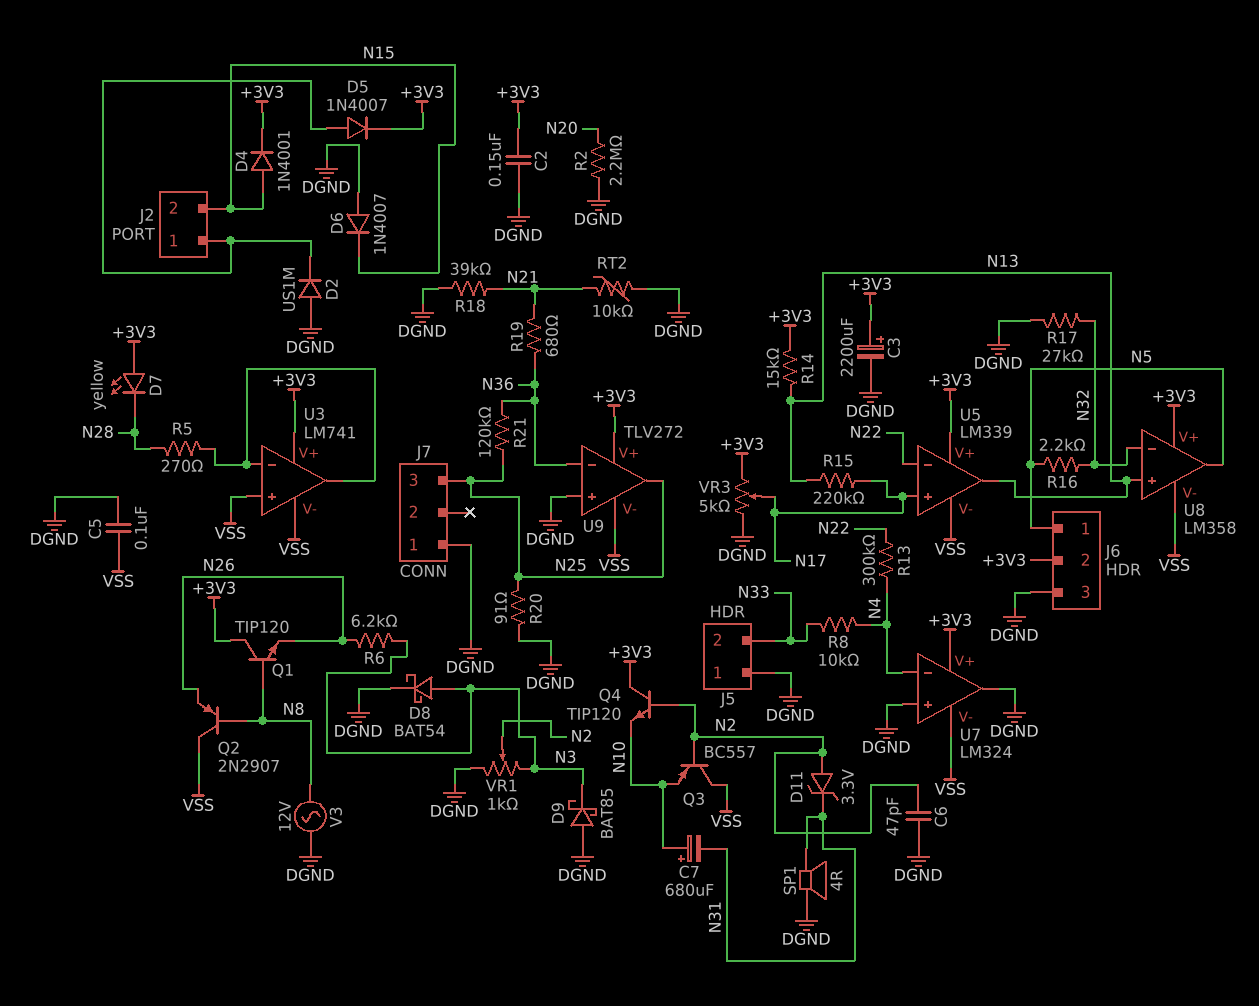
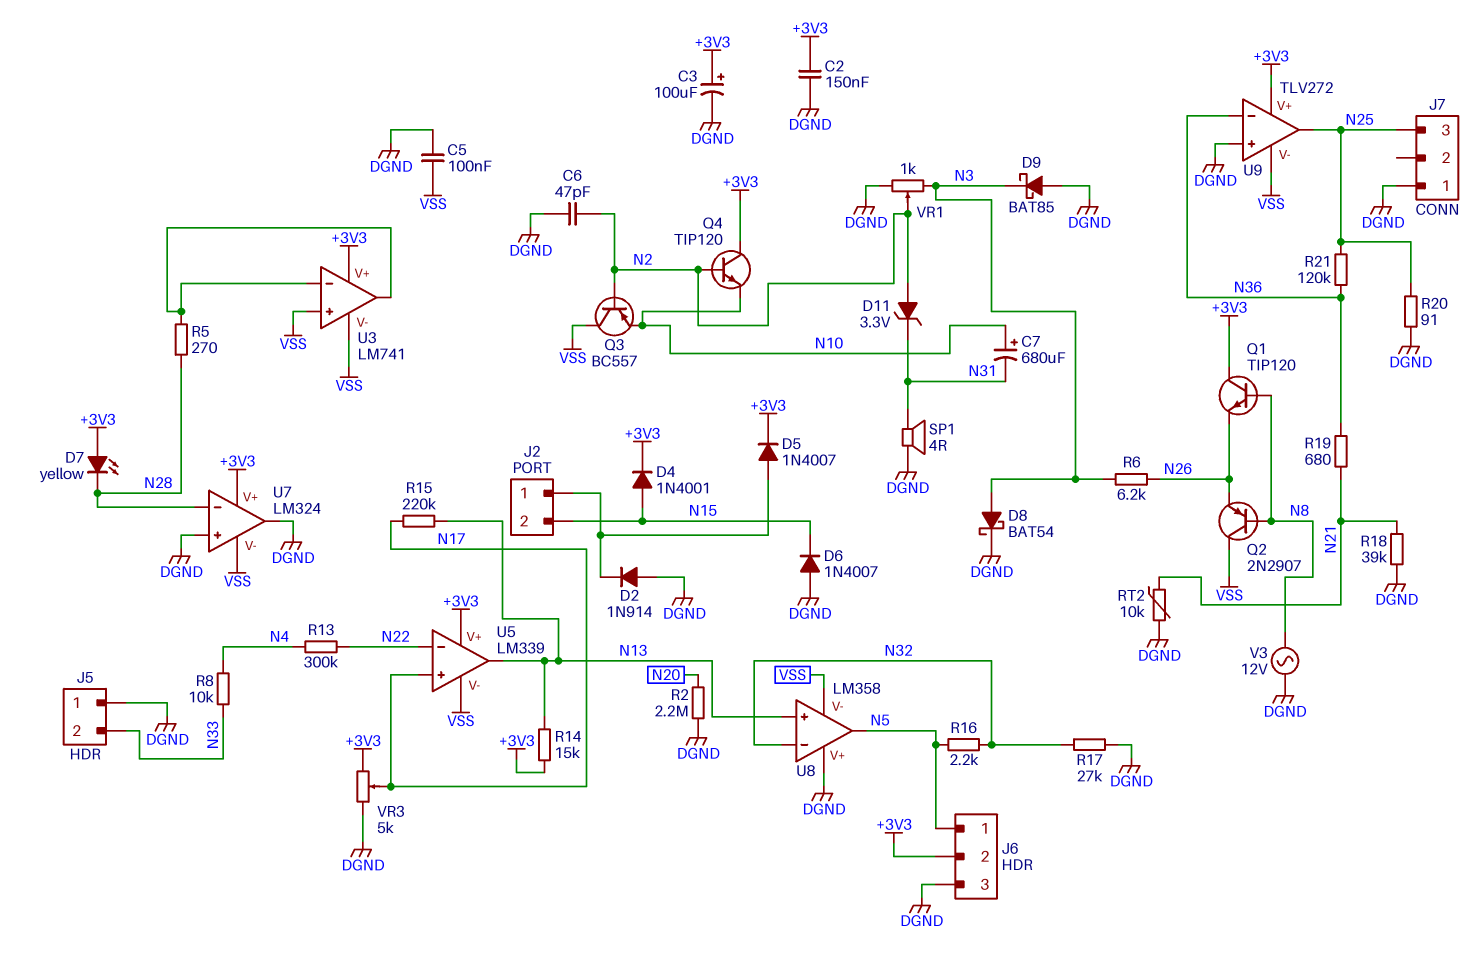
C3: 2200uF (plus +3V3, minus DGND) -> 100uF (plus +3V3, minus DGND)
D2: diode US1M (A DGND, K J2/1) -> diode 1N914 (A DGND, K J2/1)
U7 pin in-: N4 -> N28
U8 pin V+: +3V3 -> DGND

